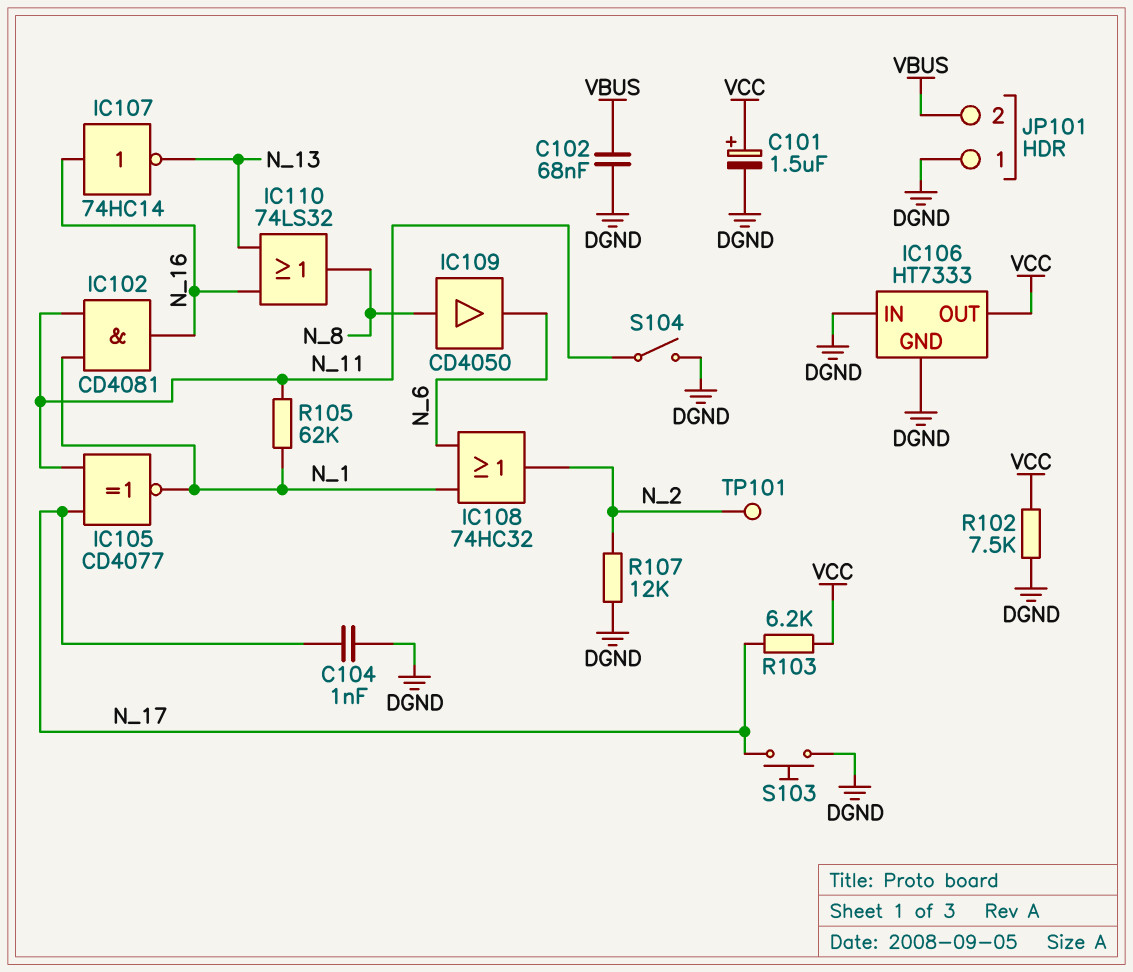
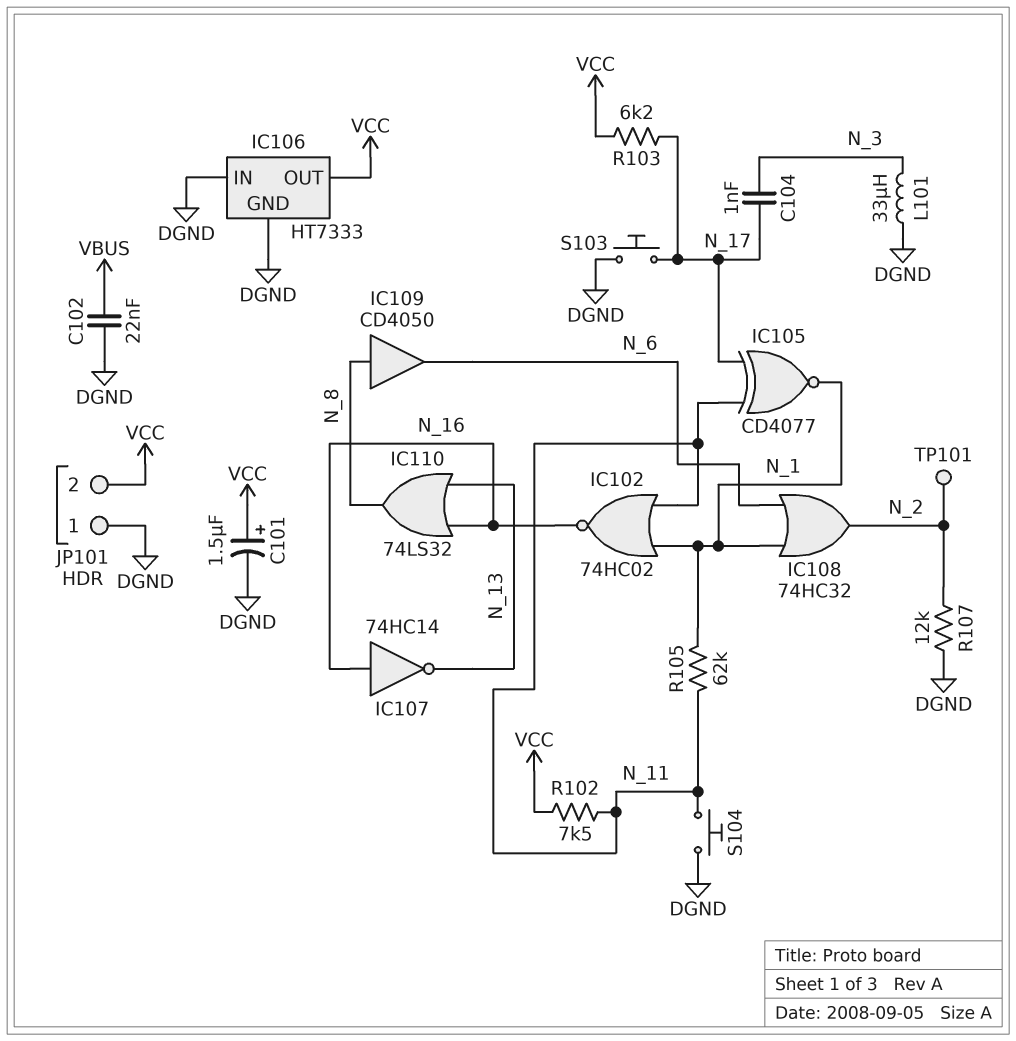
C102: 68nF (DGND, VBUS) -> 22nF (DGND, VBUS)
C104: 1nF (DGND, N_17) -> 1nF (N_3, N_17)
IC102: AND CD4081 (in N_1, in N_11, out N_16) -> NOR 74HC02 (in N_1, in N_11, out N_16)
JP101 pin 2: VBUS -> VCC
L101: none -> 33uH (DGND, N_3)
R102: 7.5k (DGND, VCC) -> 7.5k (N_11, VCC)
S104: switch (DGND, N_11) -> button (DGND, N_11)

